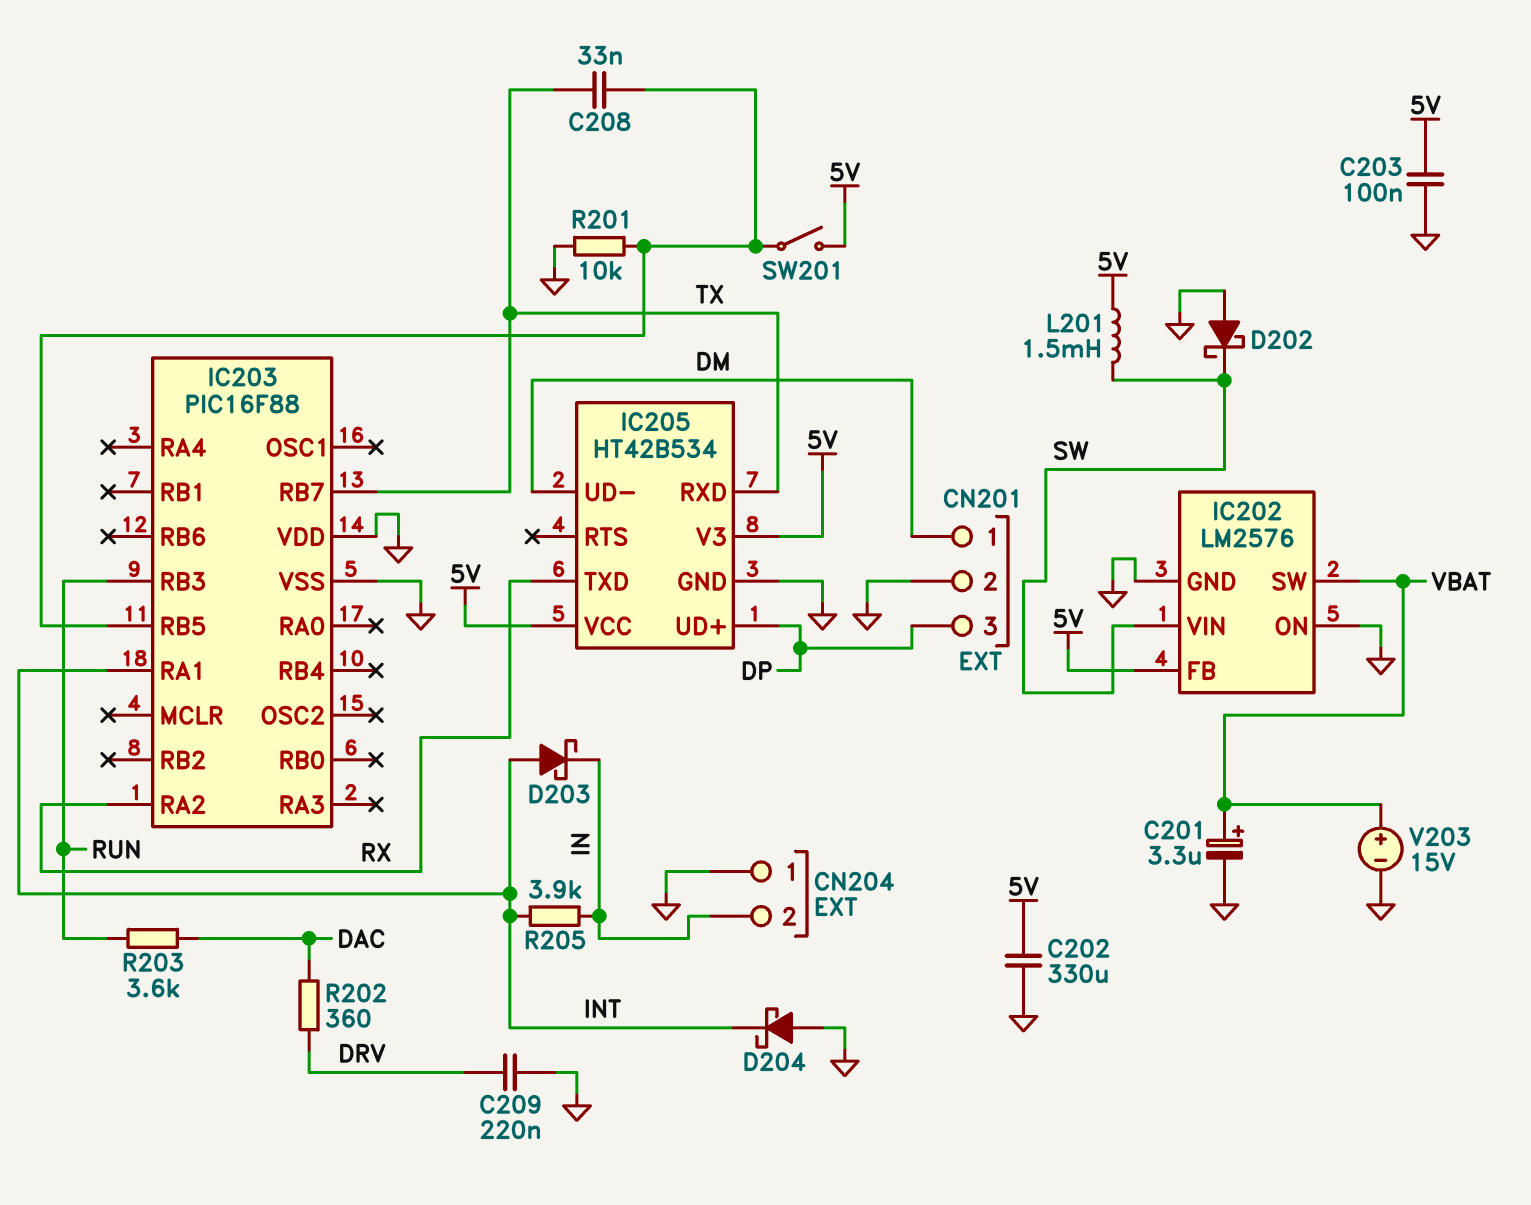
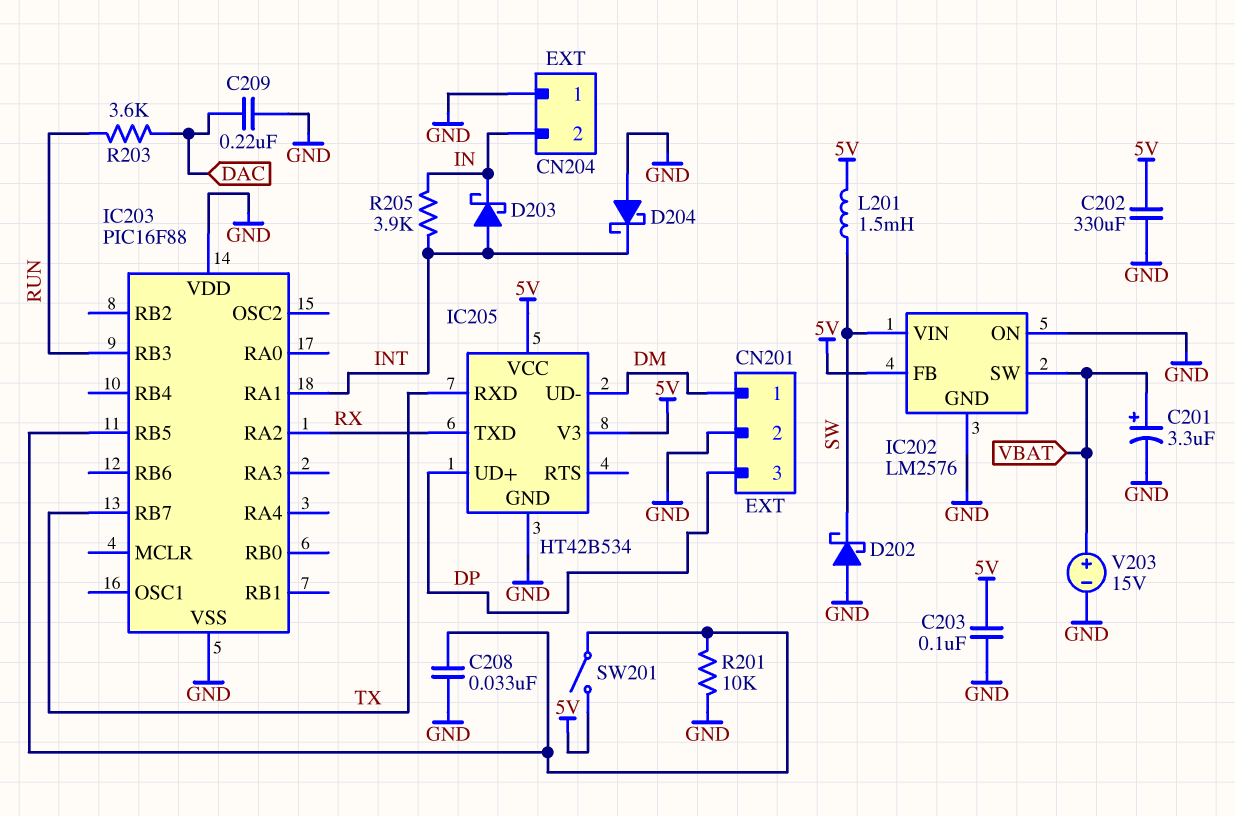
C208: 33nF (IC203/RB5, TX) -> 33nF (GND, IC203/RB5)
C209: 220nF (DRV, GND) -> 220nF (DAC, GND)
R202: 360 (DAC, DRV) -> none

